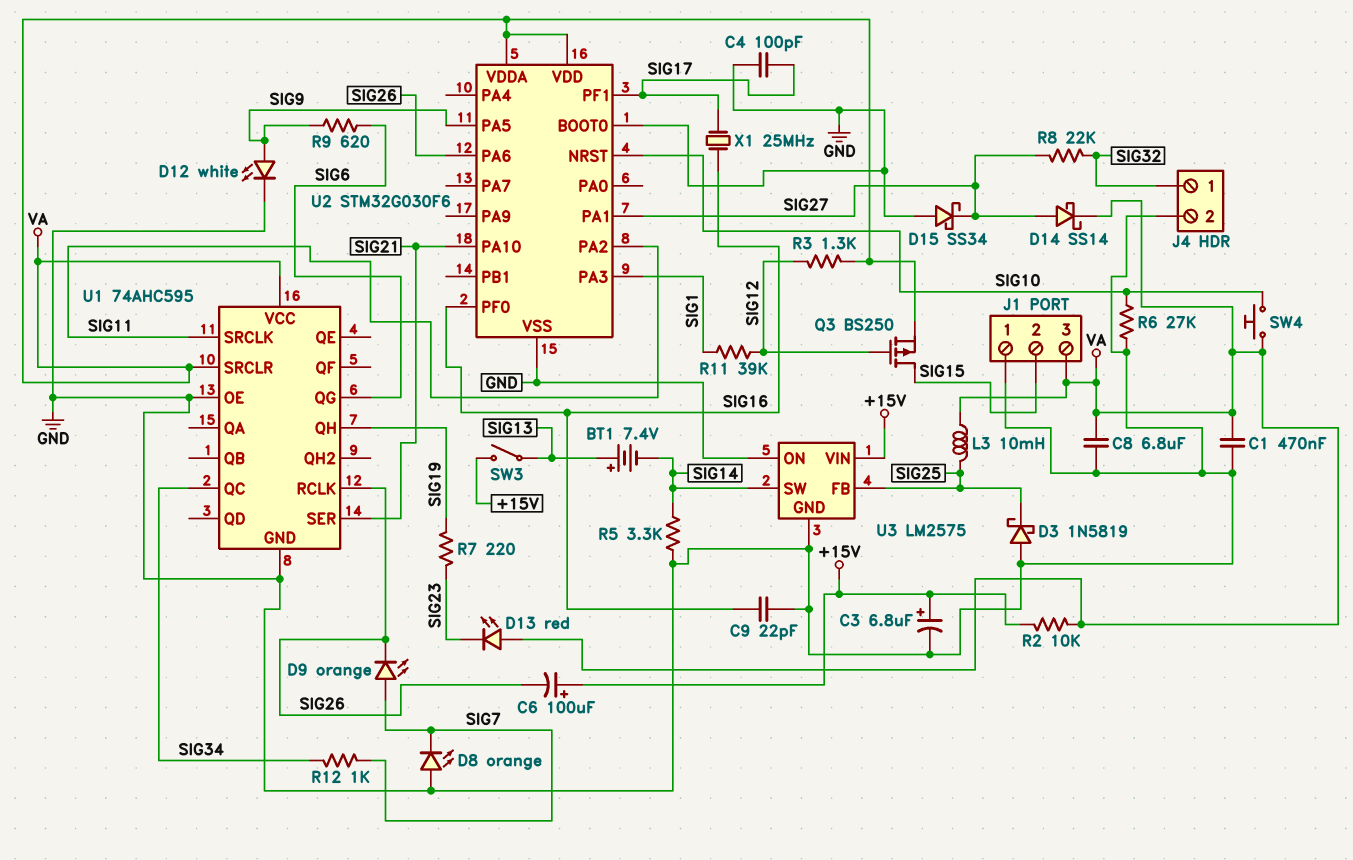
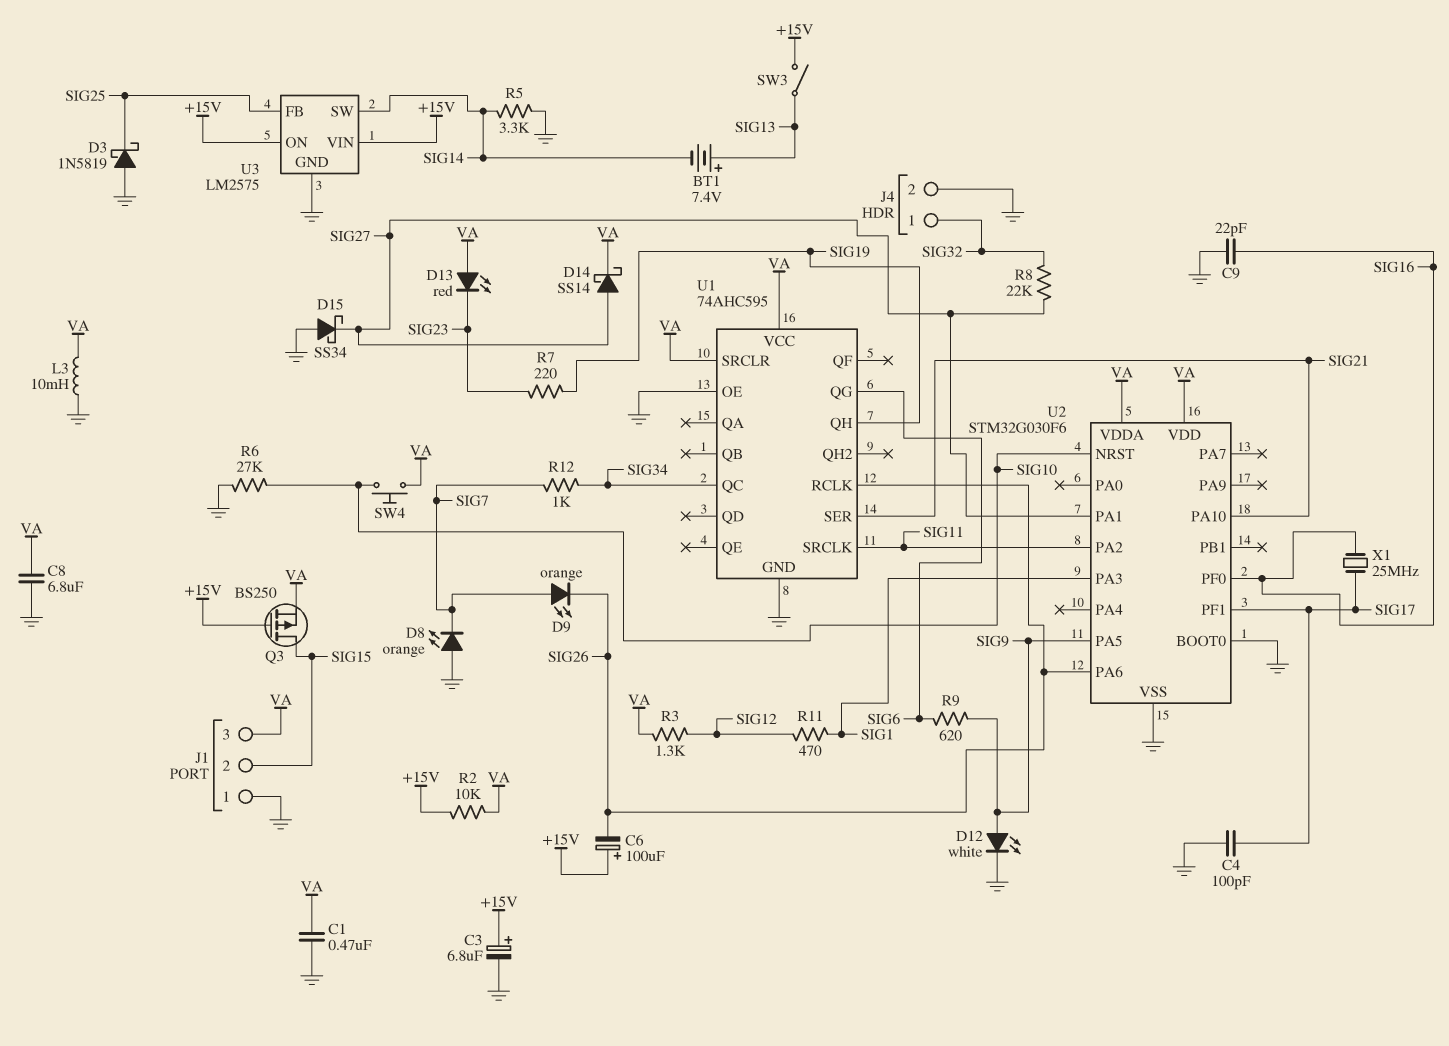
L3: 10mH (SIG25, VA) -> 10mH (GND, VA)
Q3: PMOS BS250 (G SIG12, D SIG15, S VA) -> PMOS BS250 (G +15V, D SIG15, S VA)
R11: 39k (SIG1, SIG12) -> 470 (SIG1, SIG12)
U3 pin ON: GND -> +15V

